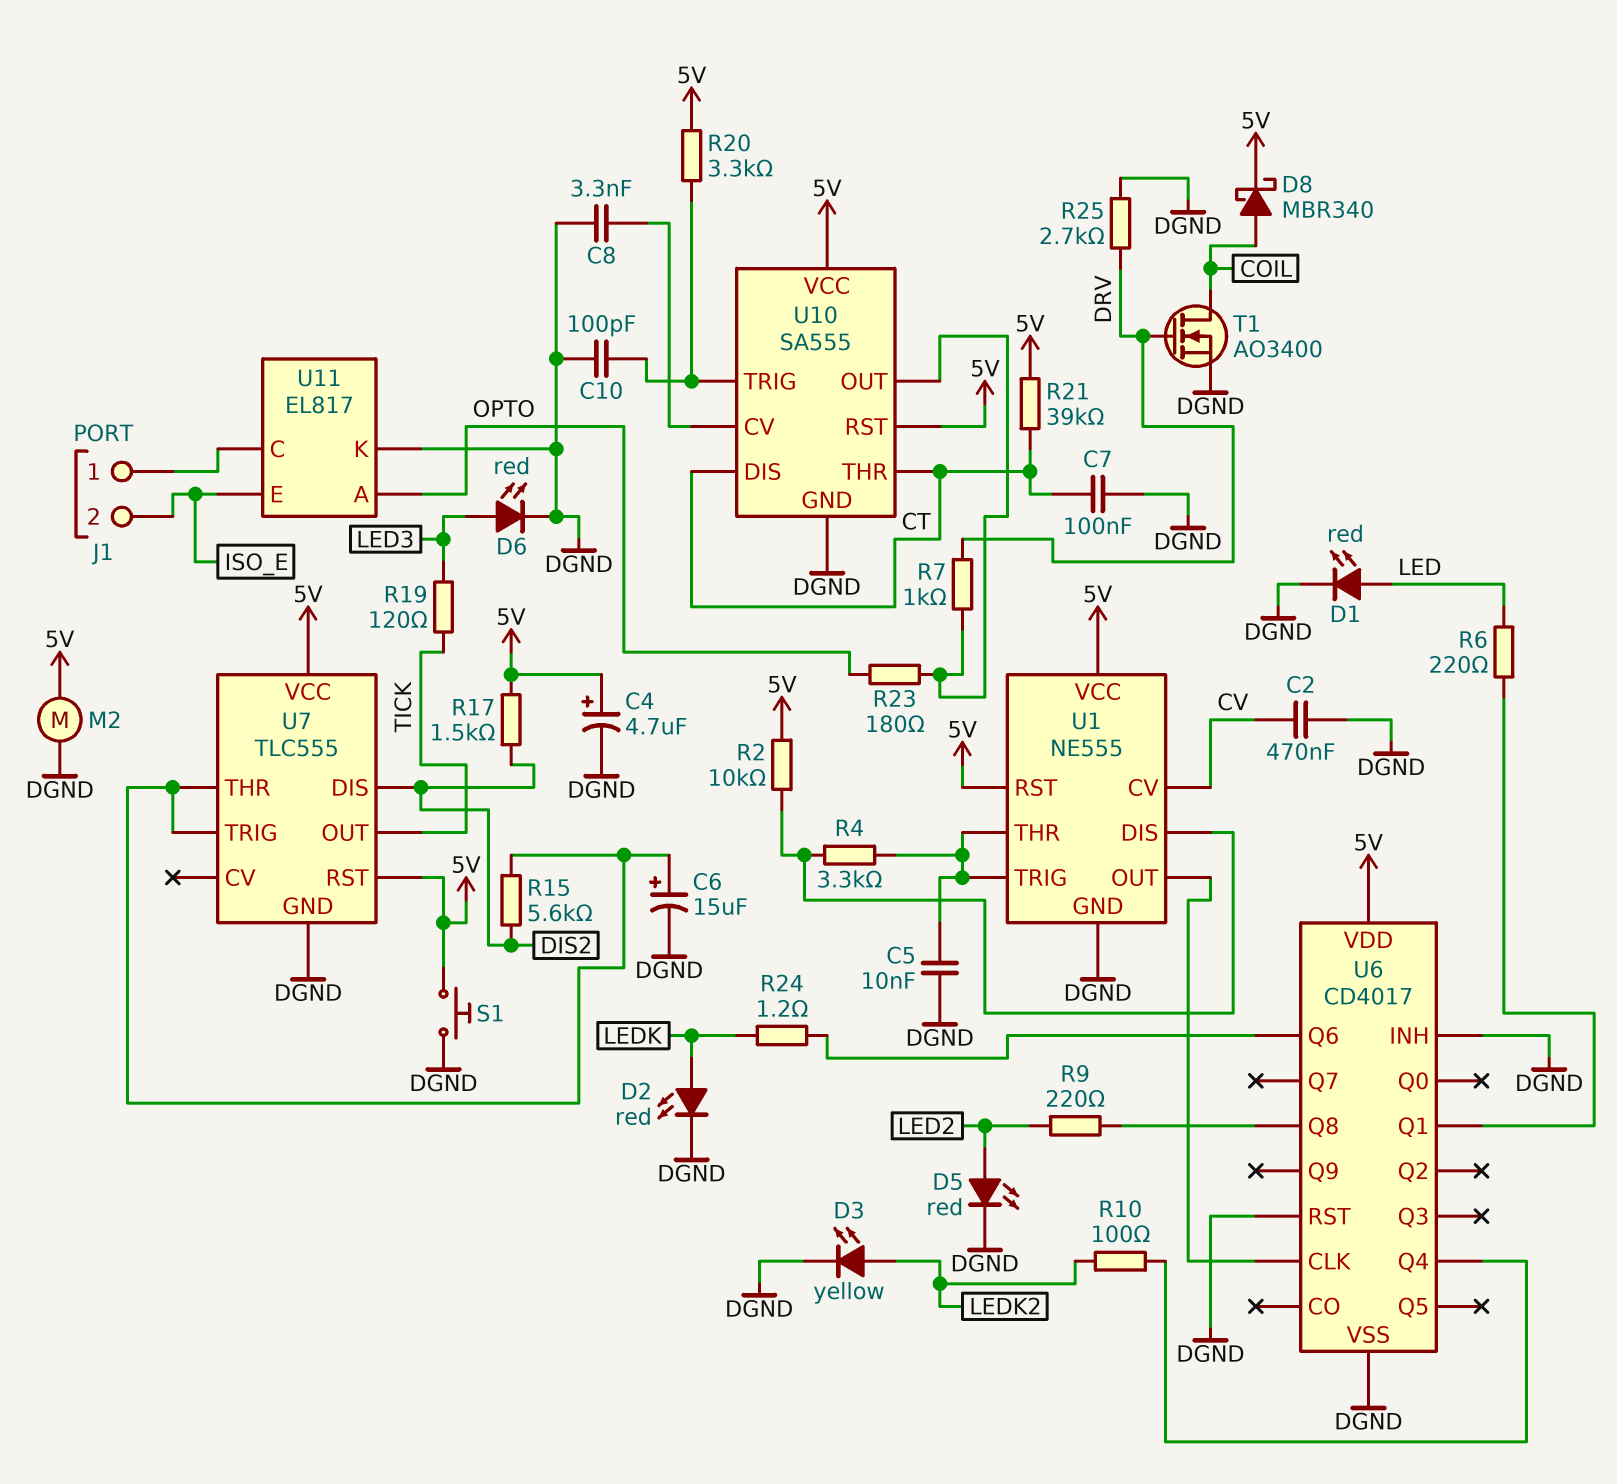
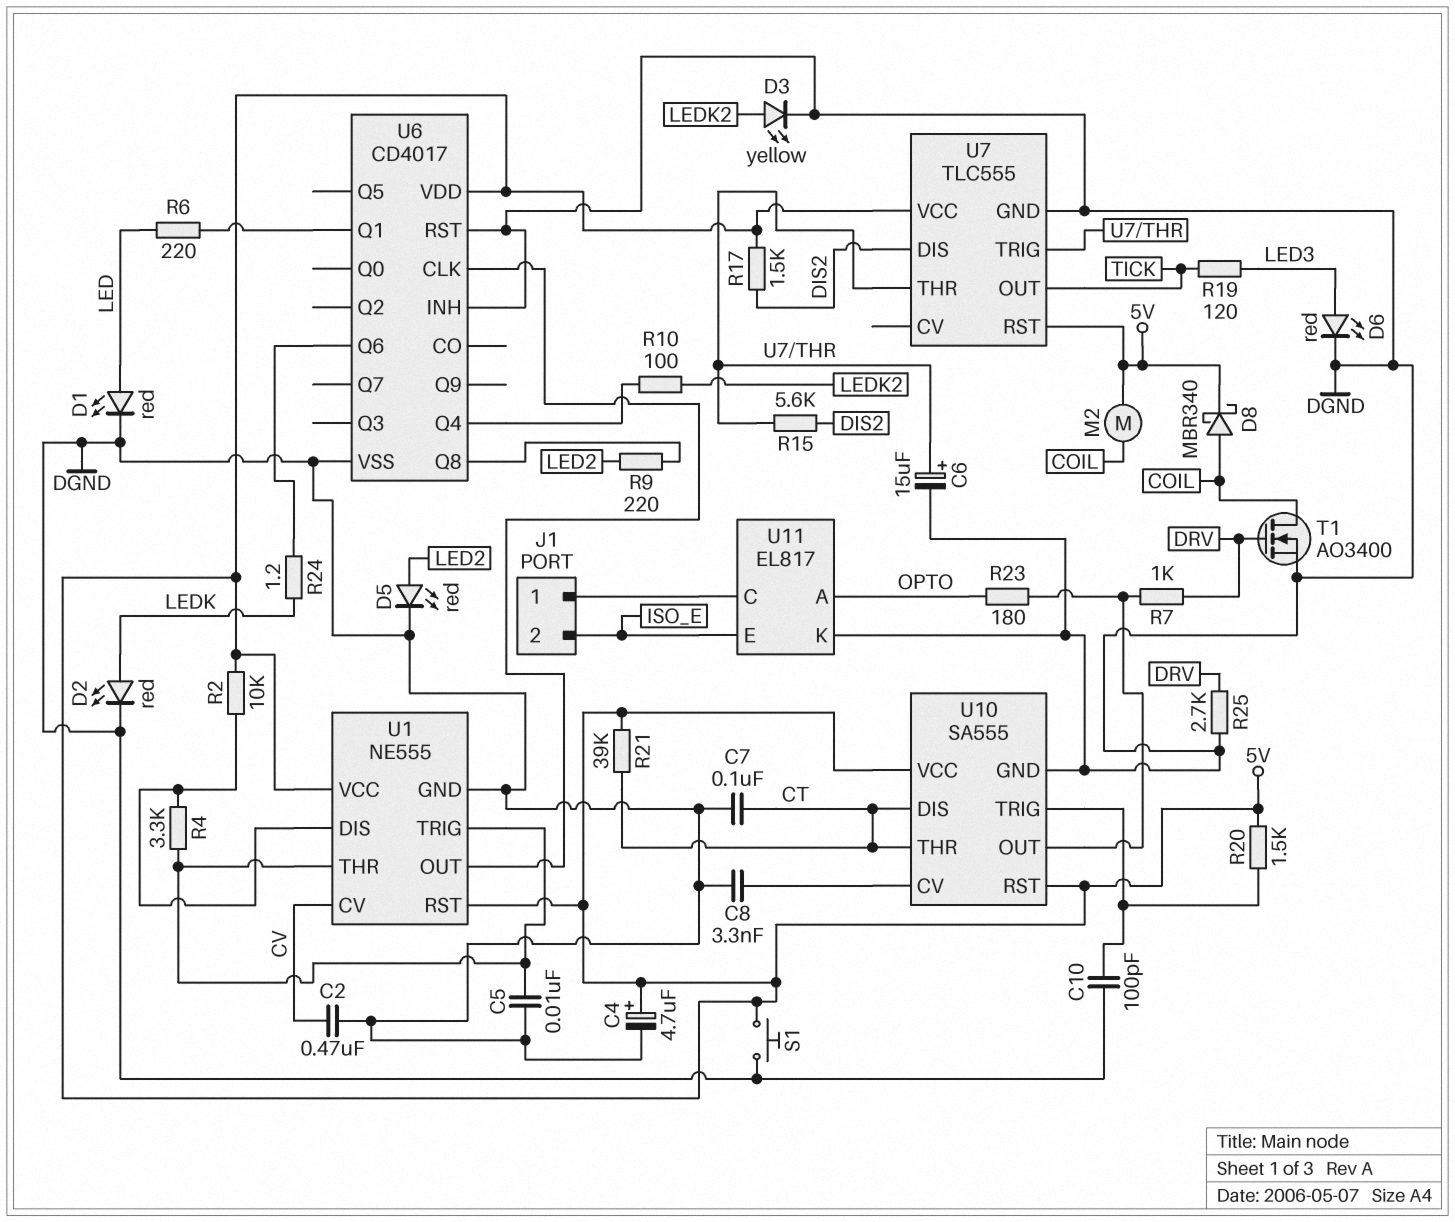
M2: motor (5V, DGND) -> motor (5V, COIL)
R20: 3.3k (5V, U10/TRIG) -> 1.5k (5V, U10/TRIG)

